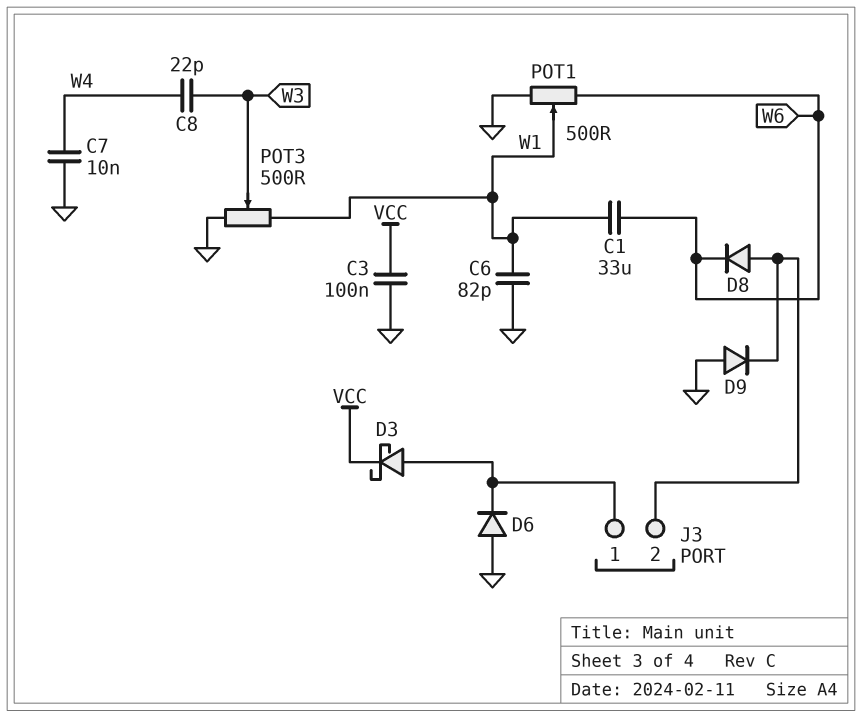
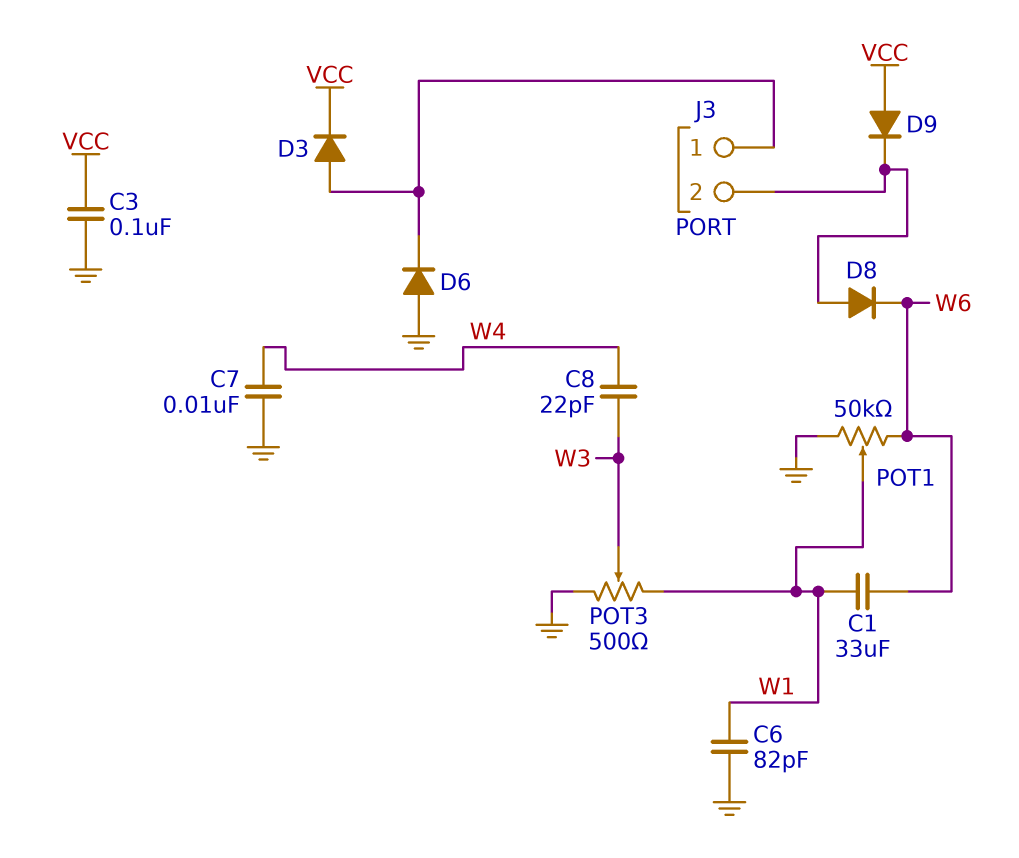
D3: schottky (A J3/1, K VCC) -> diode (A J3/1, K VCC)
D9: diode (A GND, K J3/2) -> diode (A VCC, K J3/2)
POT1: 500 (GND, W6, wiper W1) -> 50k (GND, W6, wiper W1)

